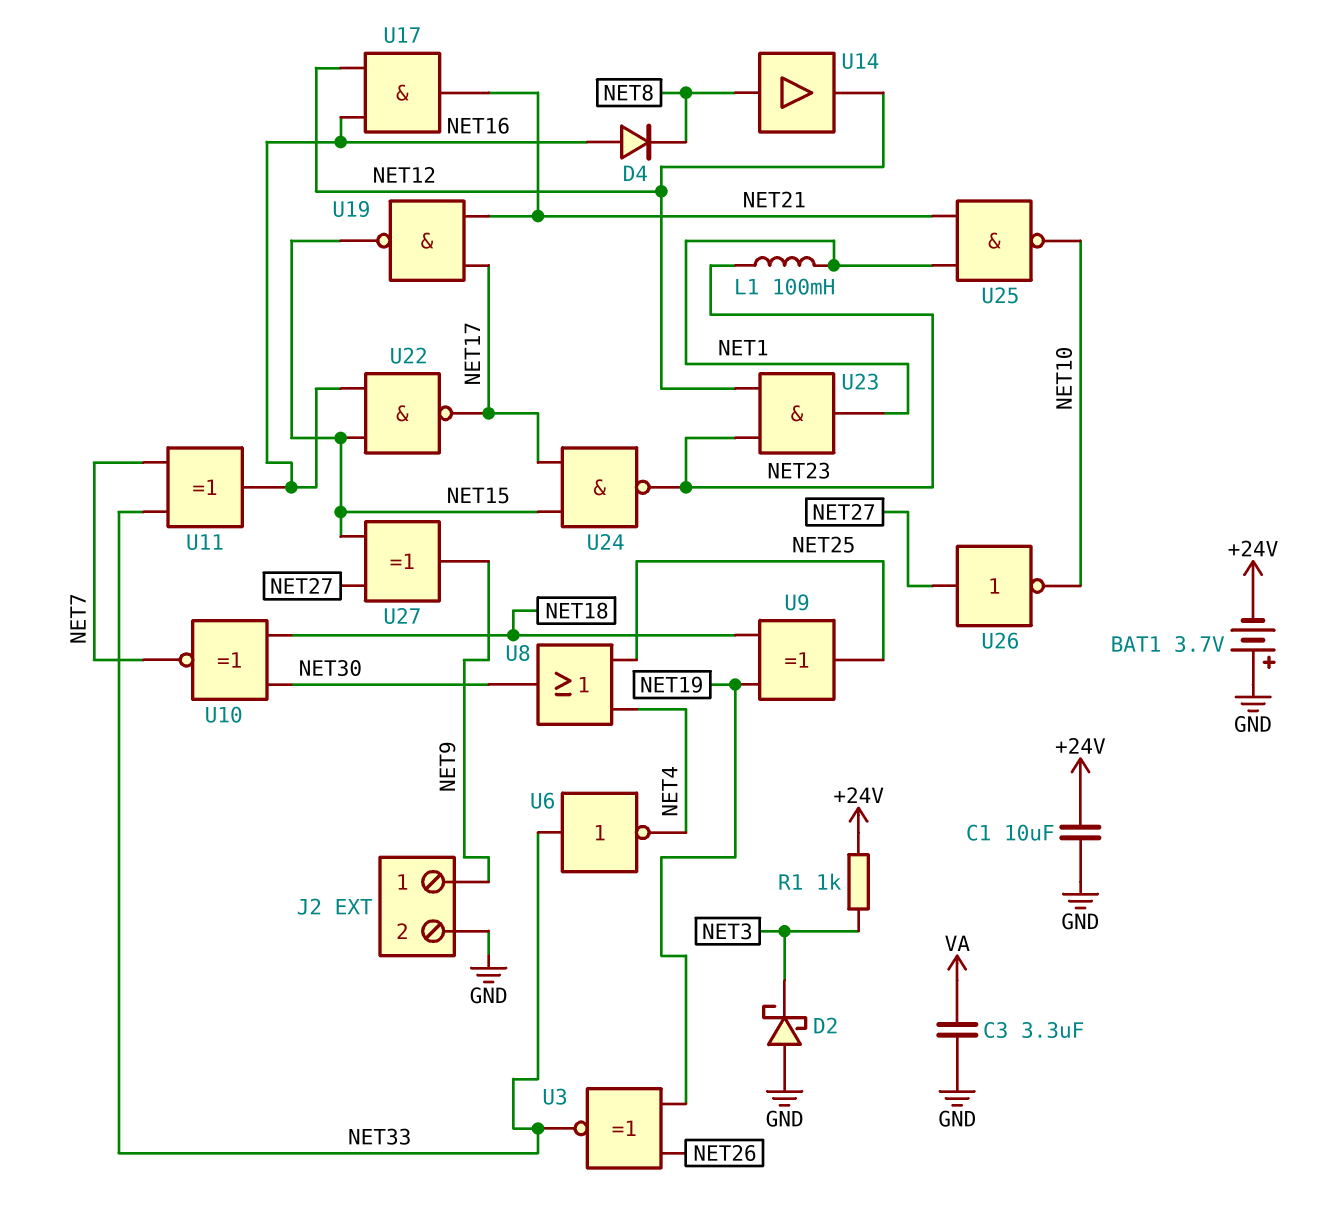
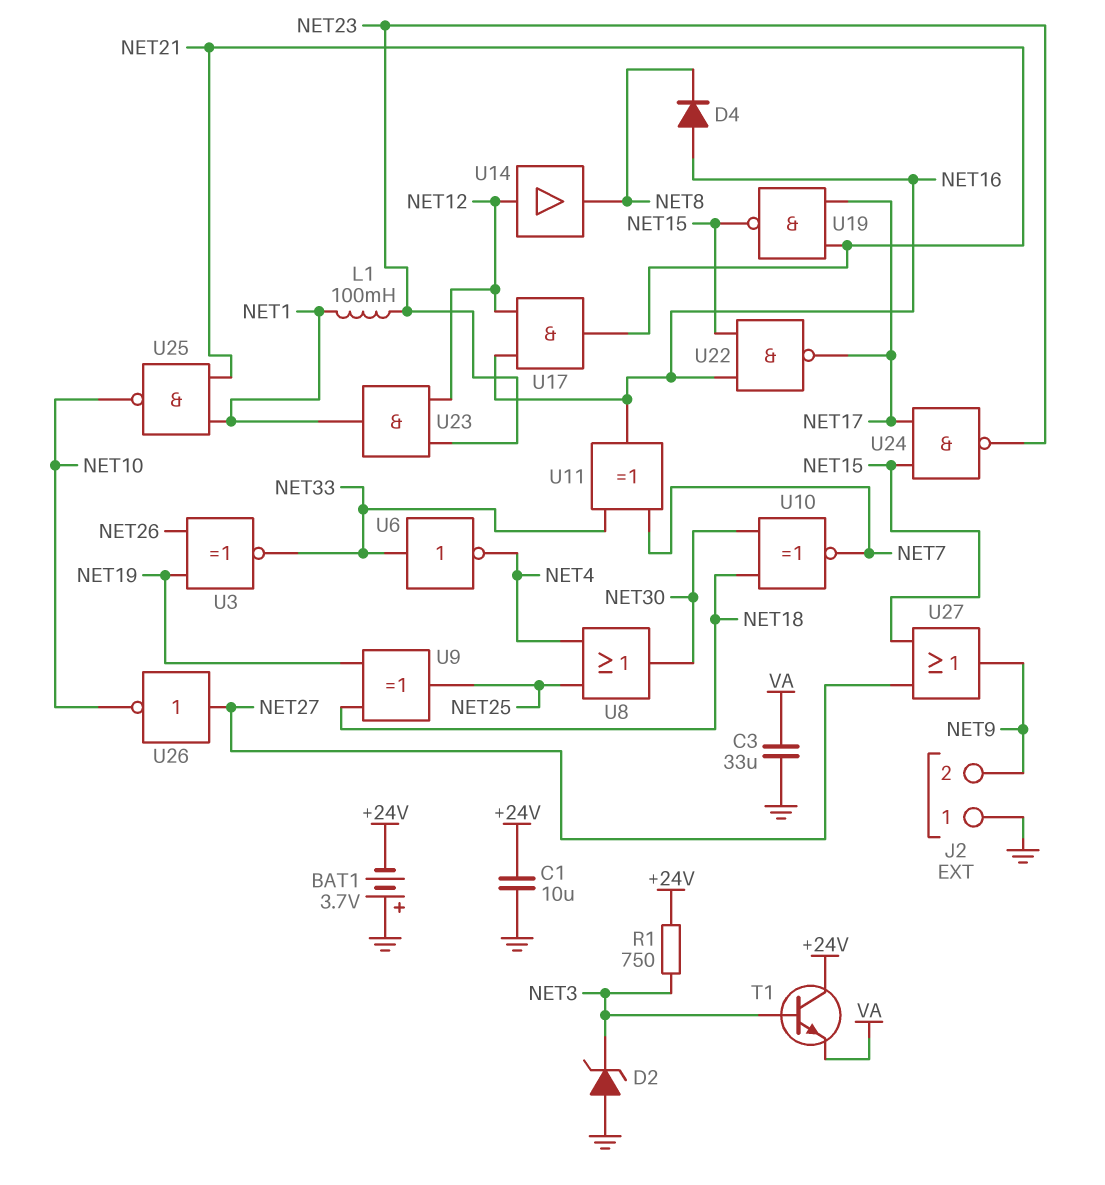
C3: 3.3uF (GND, VA) -> 33uF (GND, VA)
D2: schottky (A GND, K NET3) -> zener (A GND, K NET3)
J2 pin 1: NET9 -> GND
J2 pin 2: GND -> NET9
R1: 1k (+24V, NET3) -> 750 (+24V, NET3)
T1: none -> NPN (B NET3, C +24V, E VA)
U14: buffer (in NET8, out NET12) -> buffer (in NET12, out NET8)
U27: XOR (in NET15, in NET27, out NET9) -> OR (in NET15, in NET27, out NET9)

